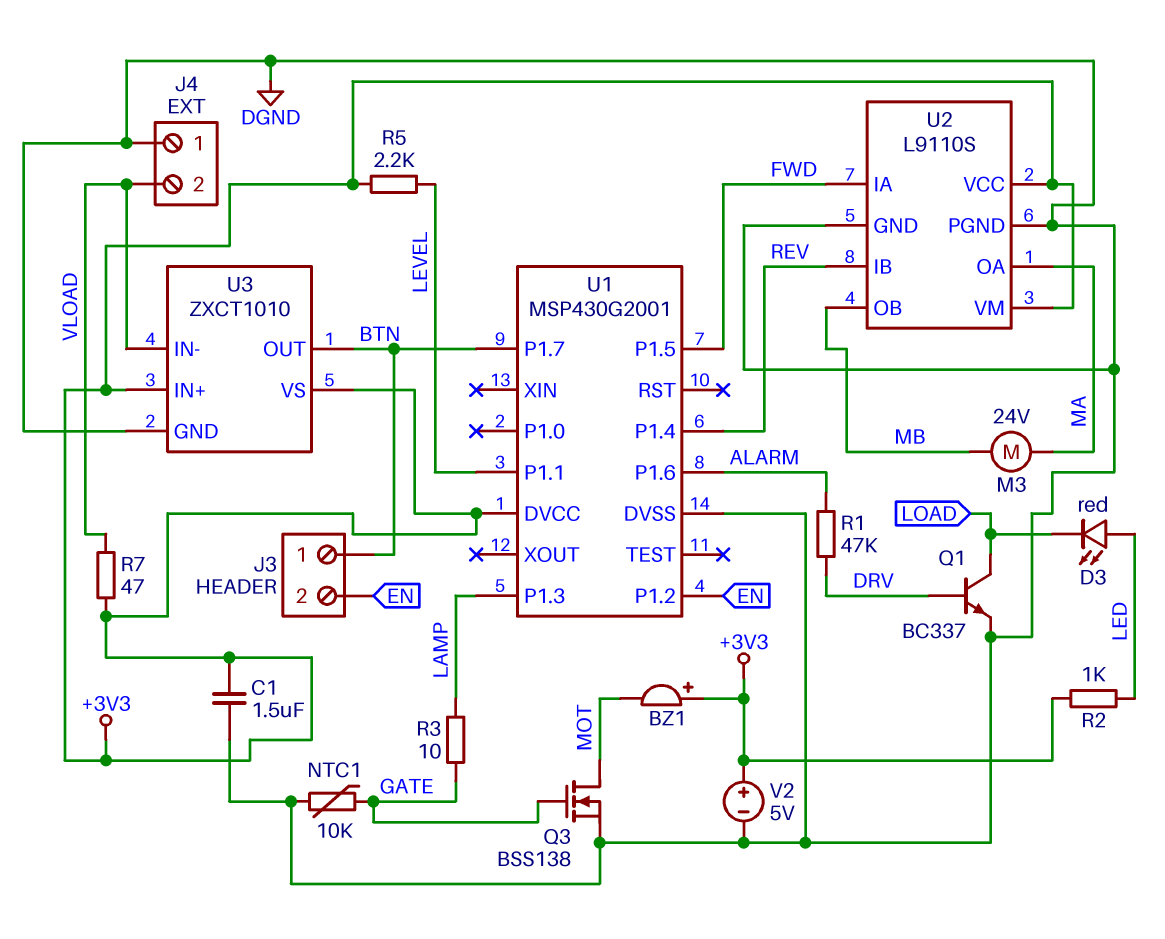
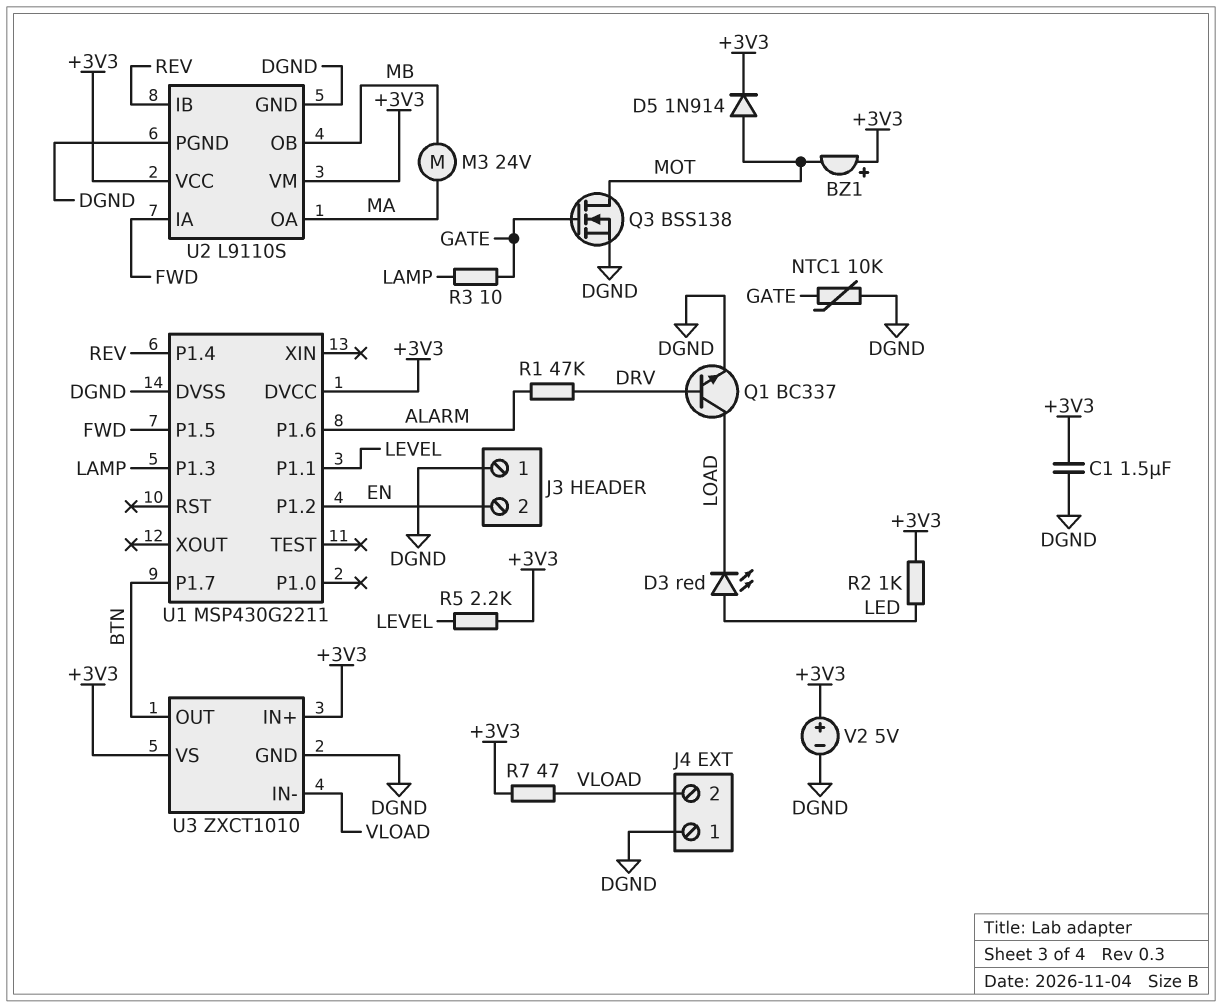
D5: none -> diode 1N914 (A MOT, K +3V3)
J3 pin 1: BTN -> DGND
U1: MSP430G2001 -> MSP430G2211

